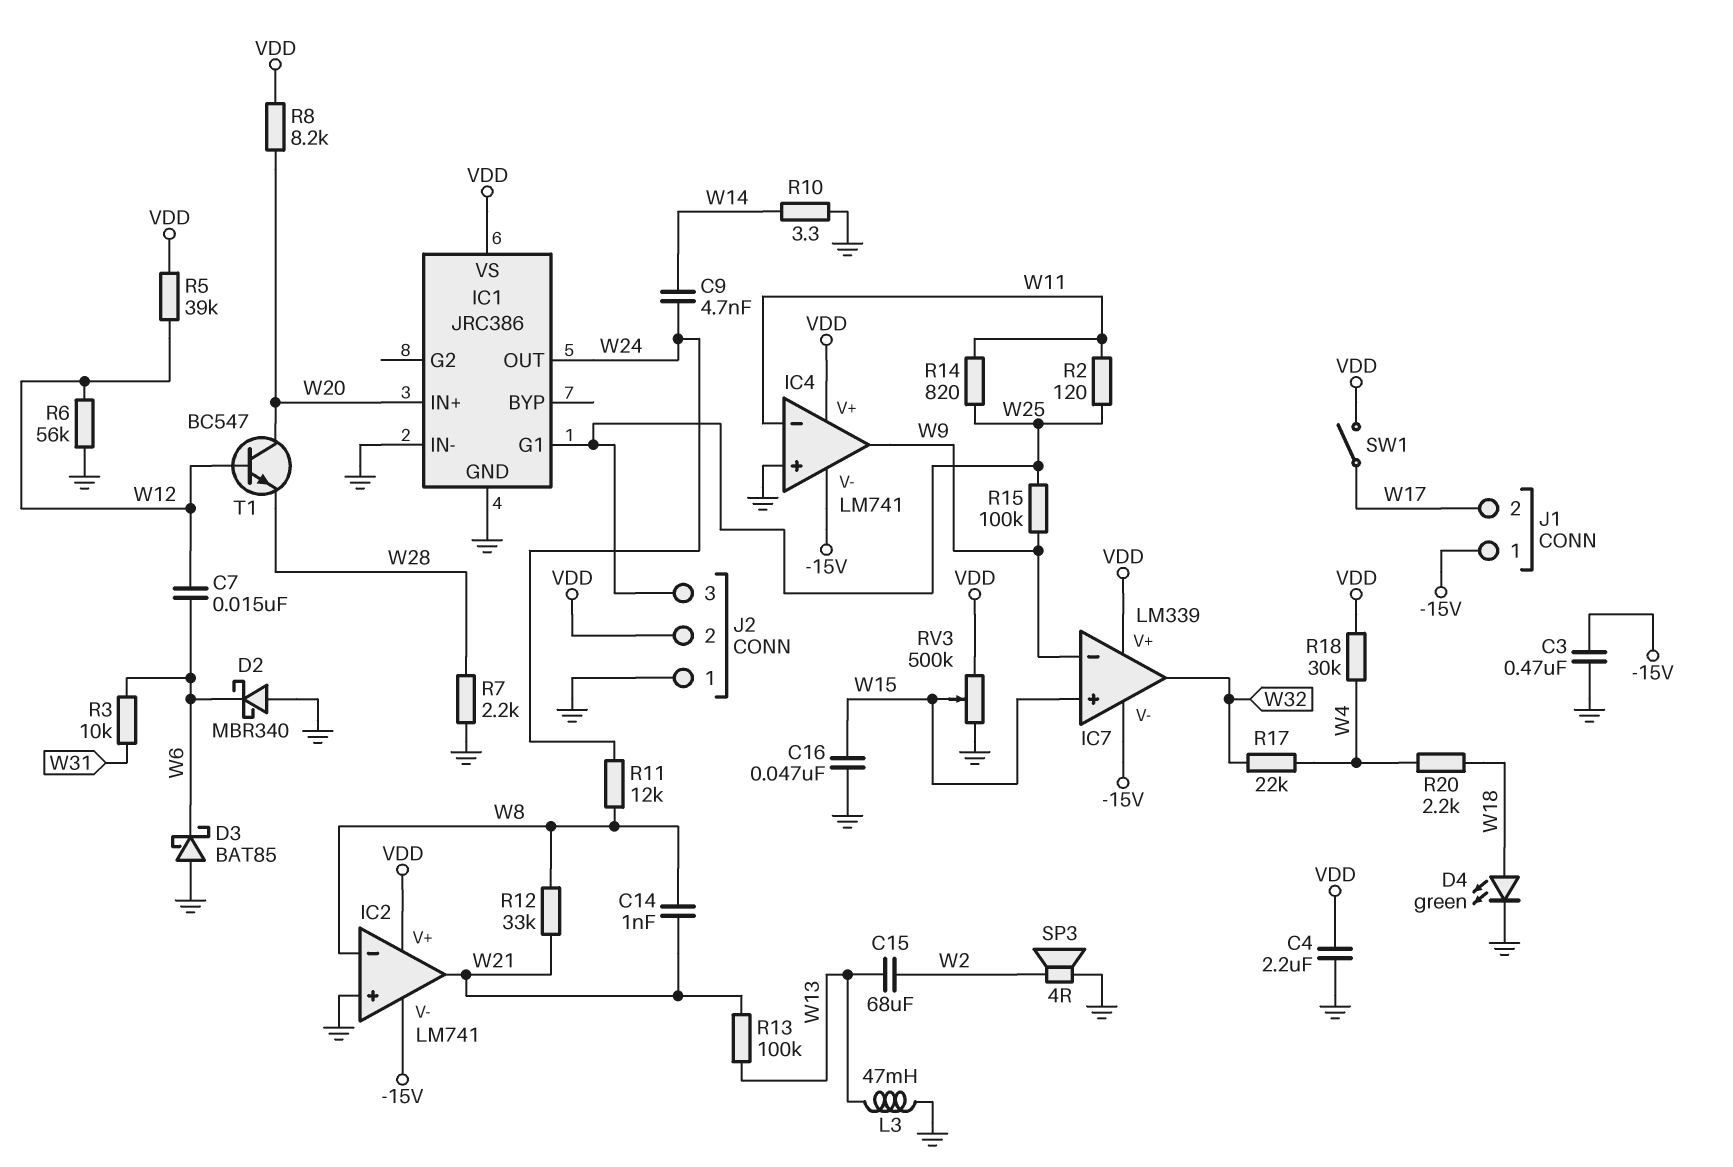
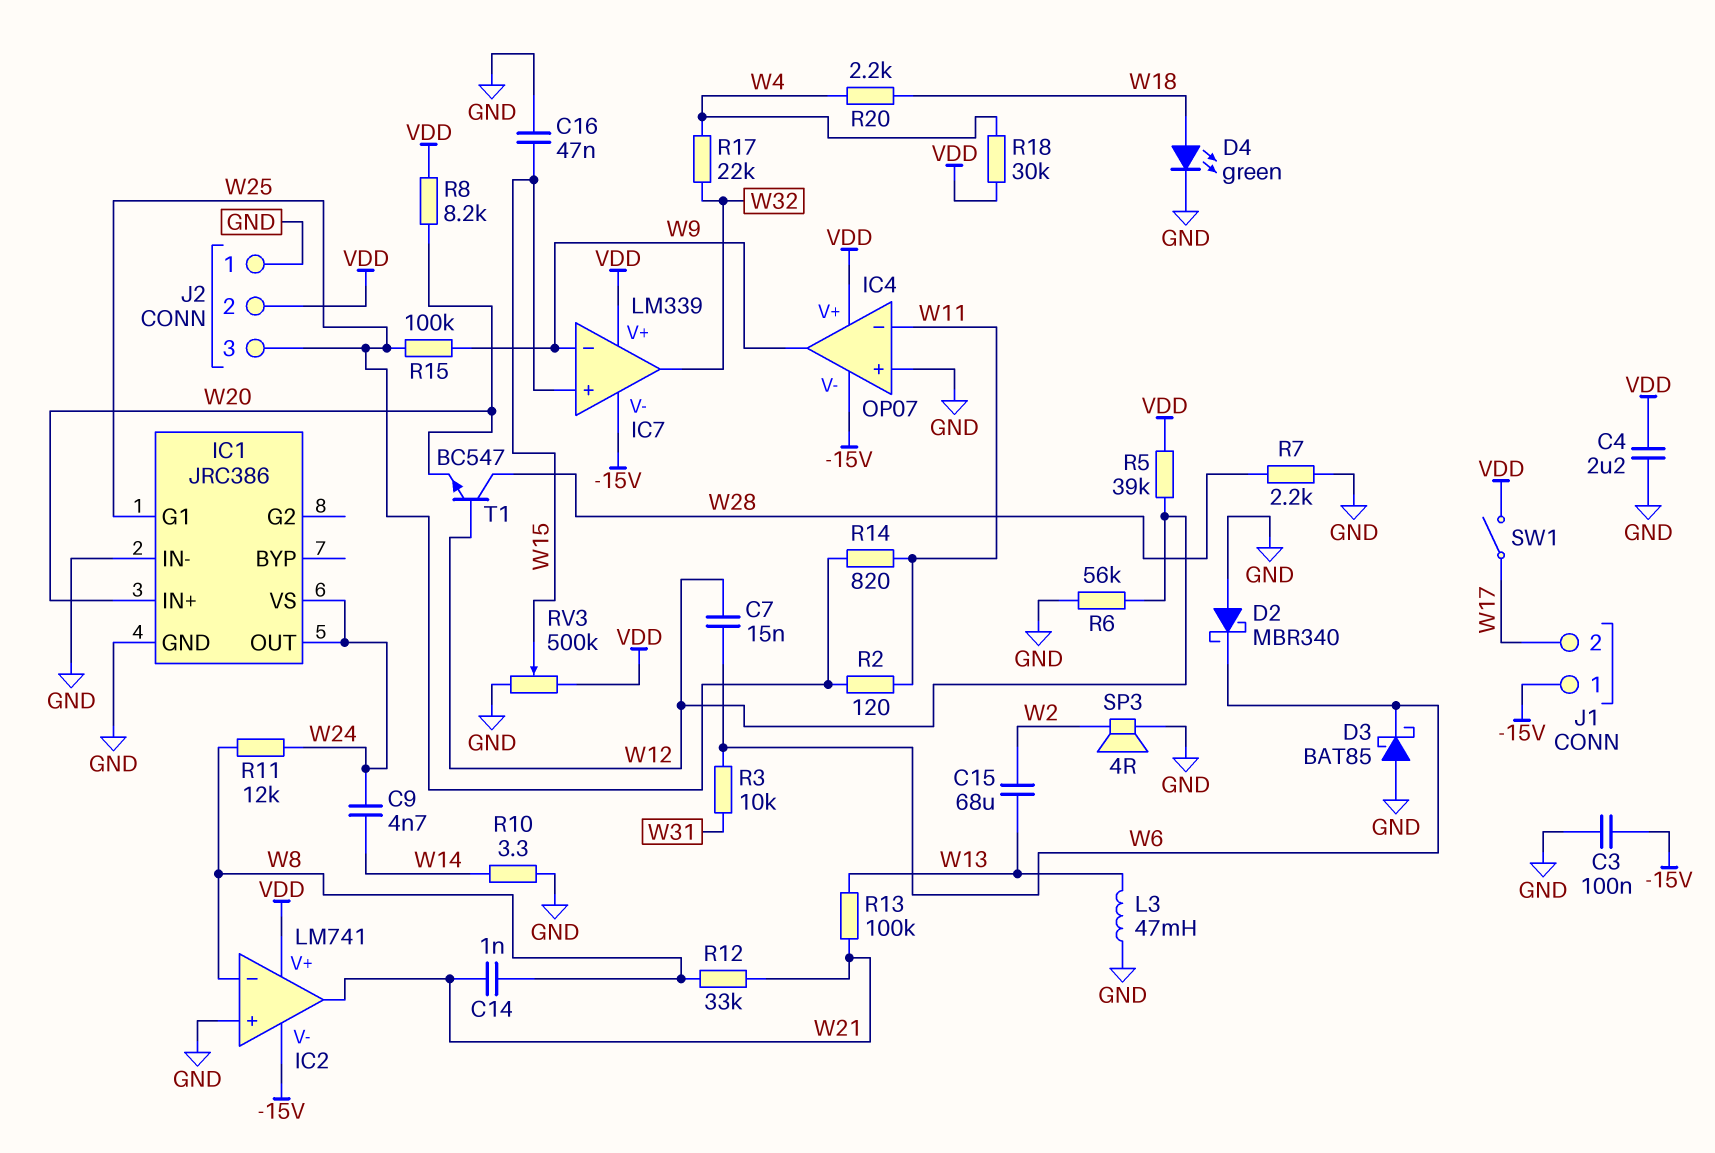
C3: 470nF (-15V, GND) -> 100nF (-15V, GND)
IC1 pin VS: VDD -> W24
IC4: LM741 -> OP07
T1: NPN BC547 (B W12, C W20, E W28) -> NPN BC547 (B W12, C W28, E W20)

